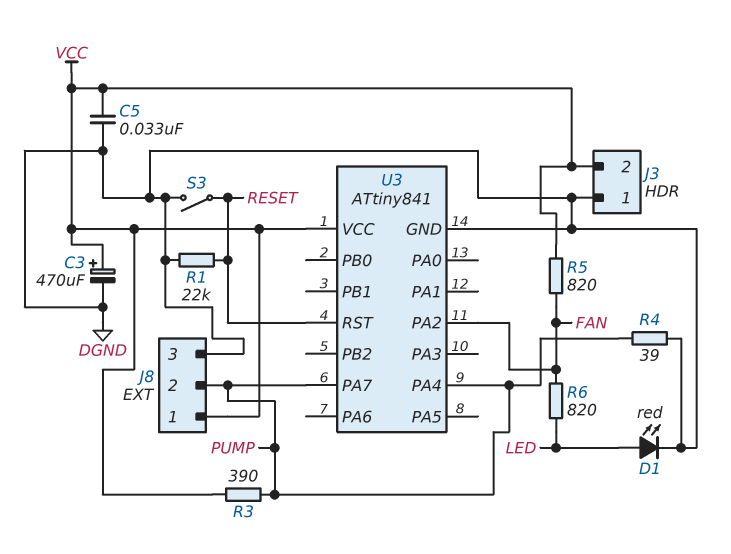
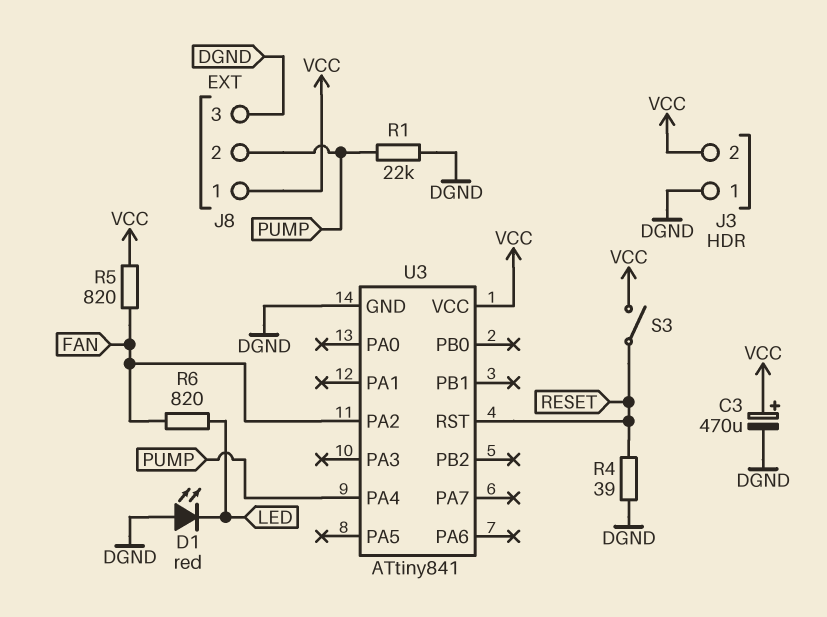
C5: 33nF (DGND, VCC) -> none
D1: LED red (A LED, K DGND) -> LED red (A DGND, K LED)
R1: 22k (DGND, RESET) -> 22k (DGND, PUMP)
R3: 390 (PUMP, VCC) -> none
R4: 39 (DGND, PUMP) -> 39 (DGND, RESET)
S3: switch (DGND, RESET) -> switch (RESET, VCC)
U3 pin PA7: PUMP -> none

